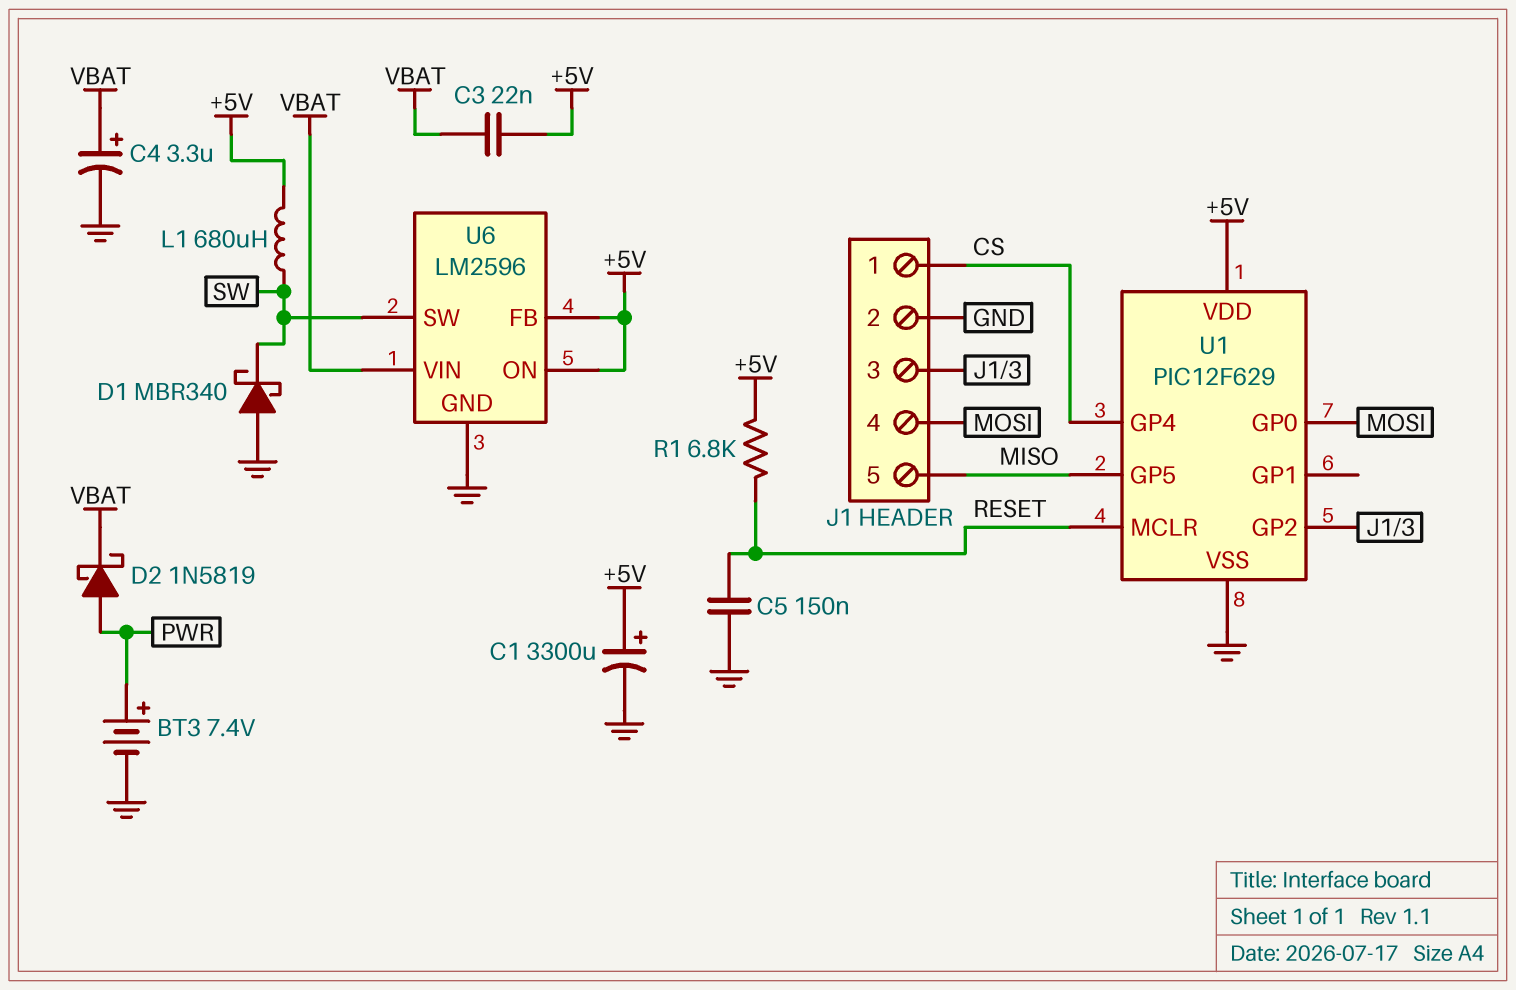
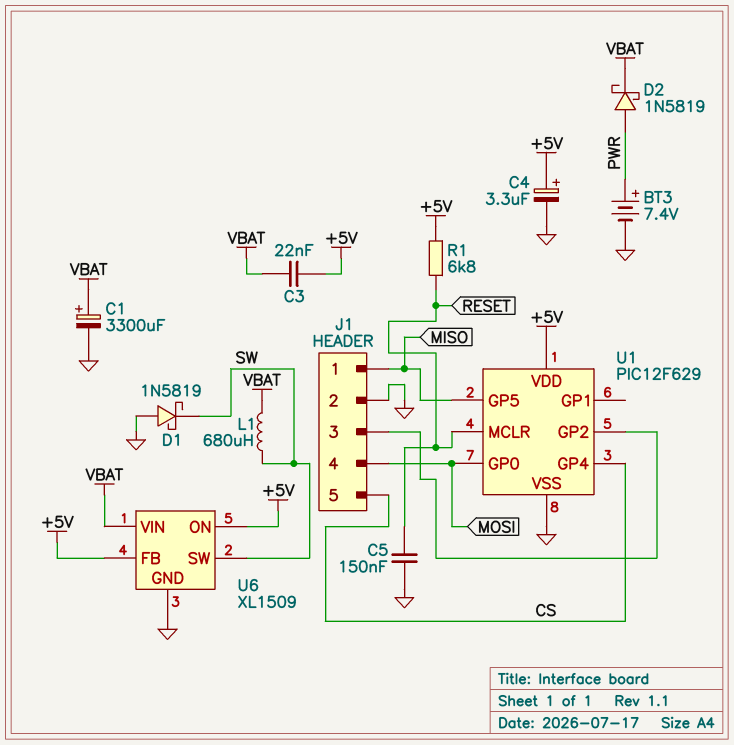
C1: 3300uF (plus +5V, minus GND) -> 3300uF (plus VBAT, minus GND)
C4: 3.3uF (plus VBAT, minus GND) -> 3.3uF (plus +5V, minus GND)
D1: schottky MBR340 (A GND, K SW) -> schottky 1N5819 (A GND, K SW)
J1 pin 1: CS -> MISO
J1 pin 5: MISO -> CS
L1: 680uH (+5V, SW) -> 680uH (SW, VBAT)
U6: LM2596 -> XL1509

